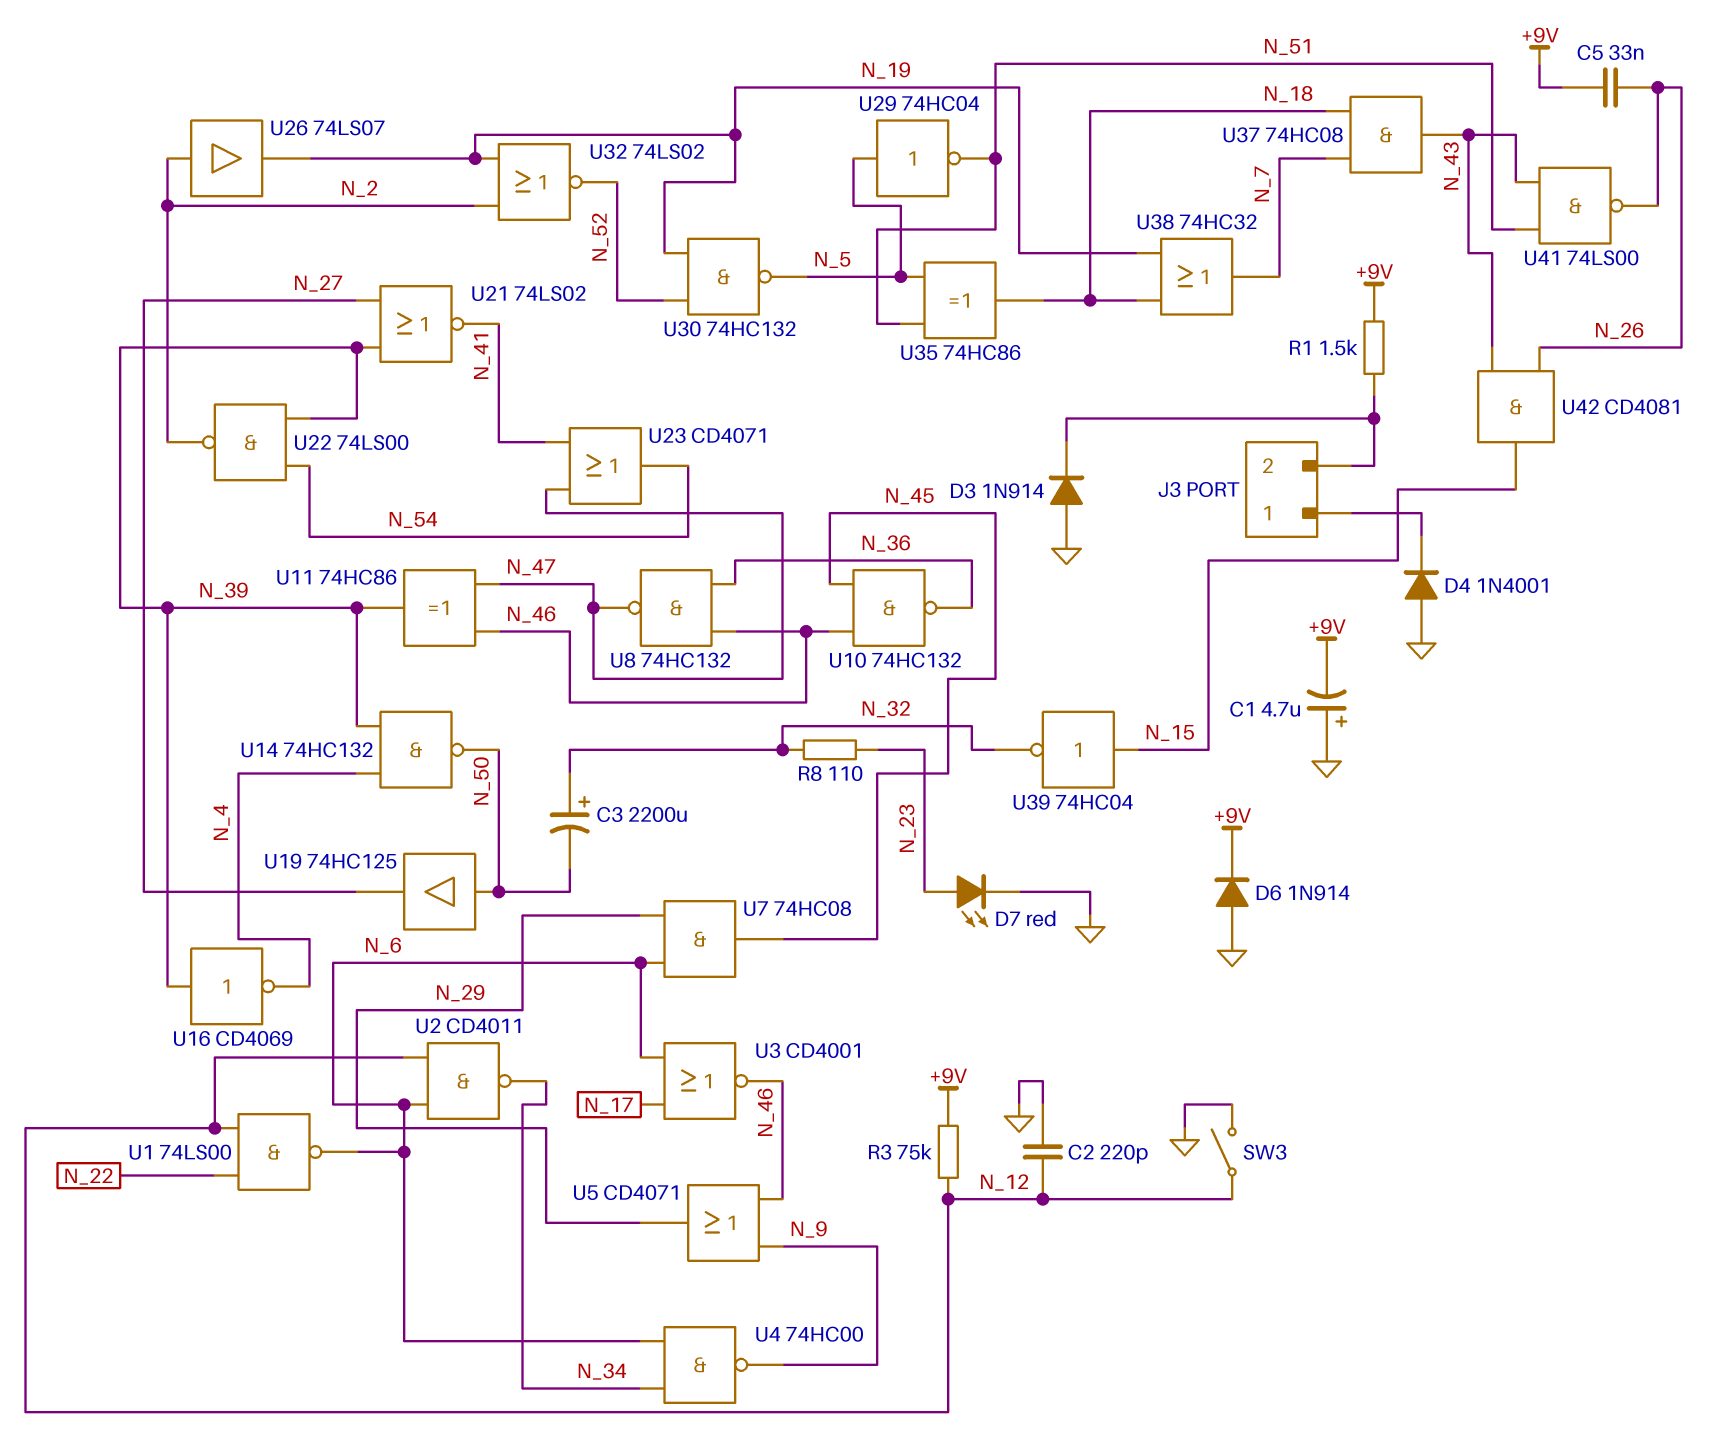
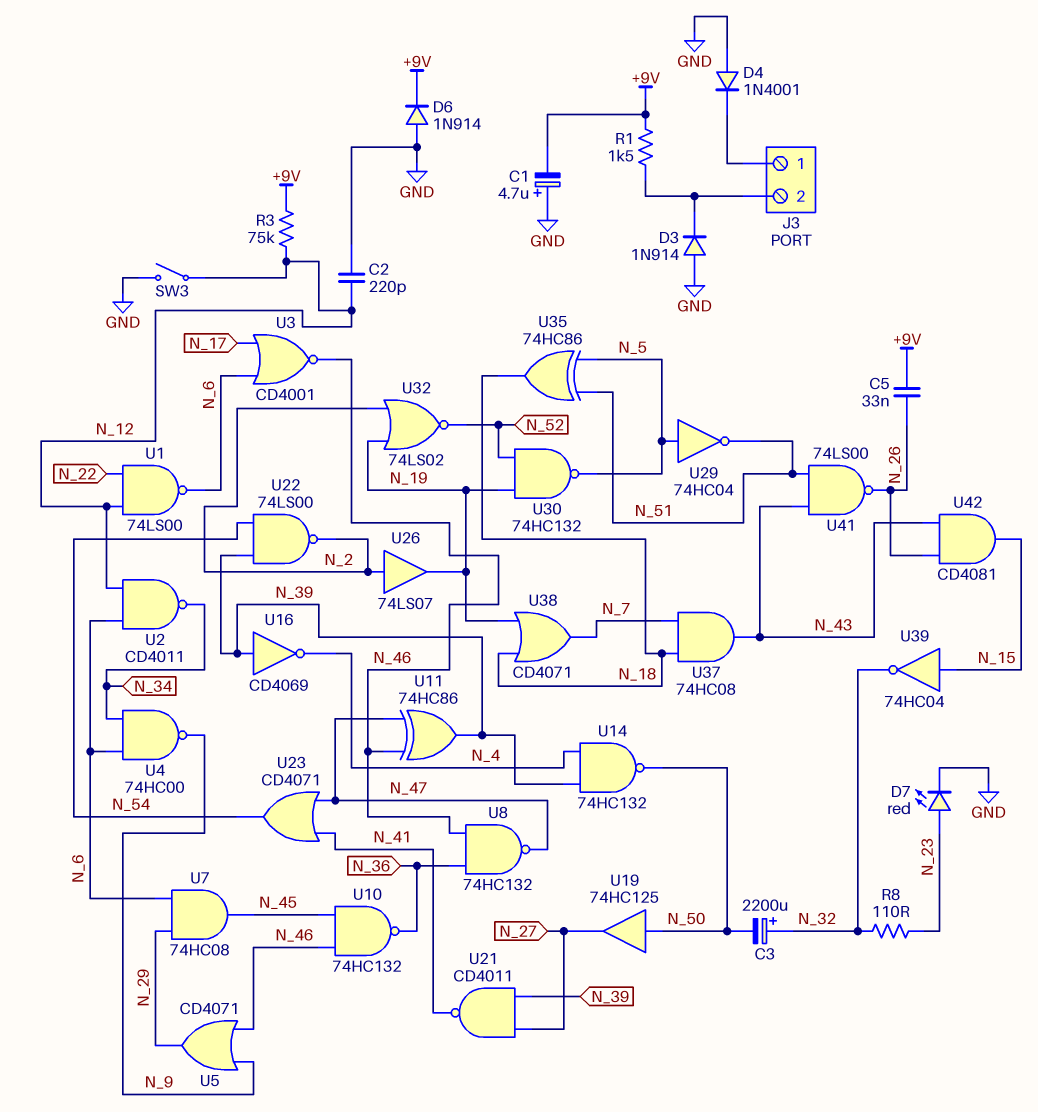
U21: NOR 74LS02 (in N_27, in N_39, out N_41) -> NAND CD4011 (in N_27, in N_39, out N_41)
U38: OR 74HC32 (in N_18, in N_19, out N_7) -> OR CD4071 (in N_18, in N_19, out N_7)

